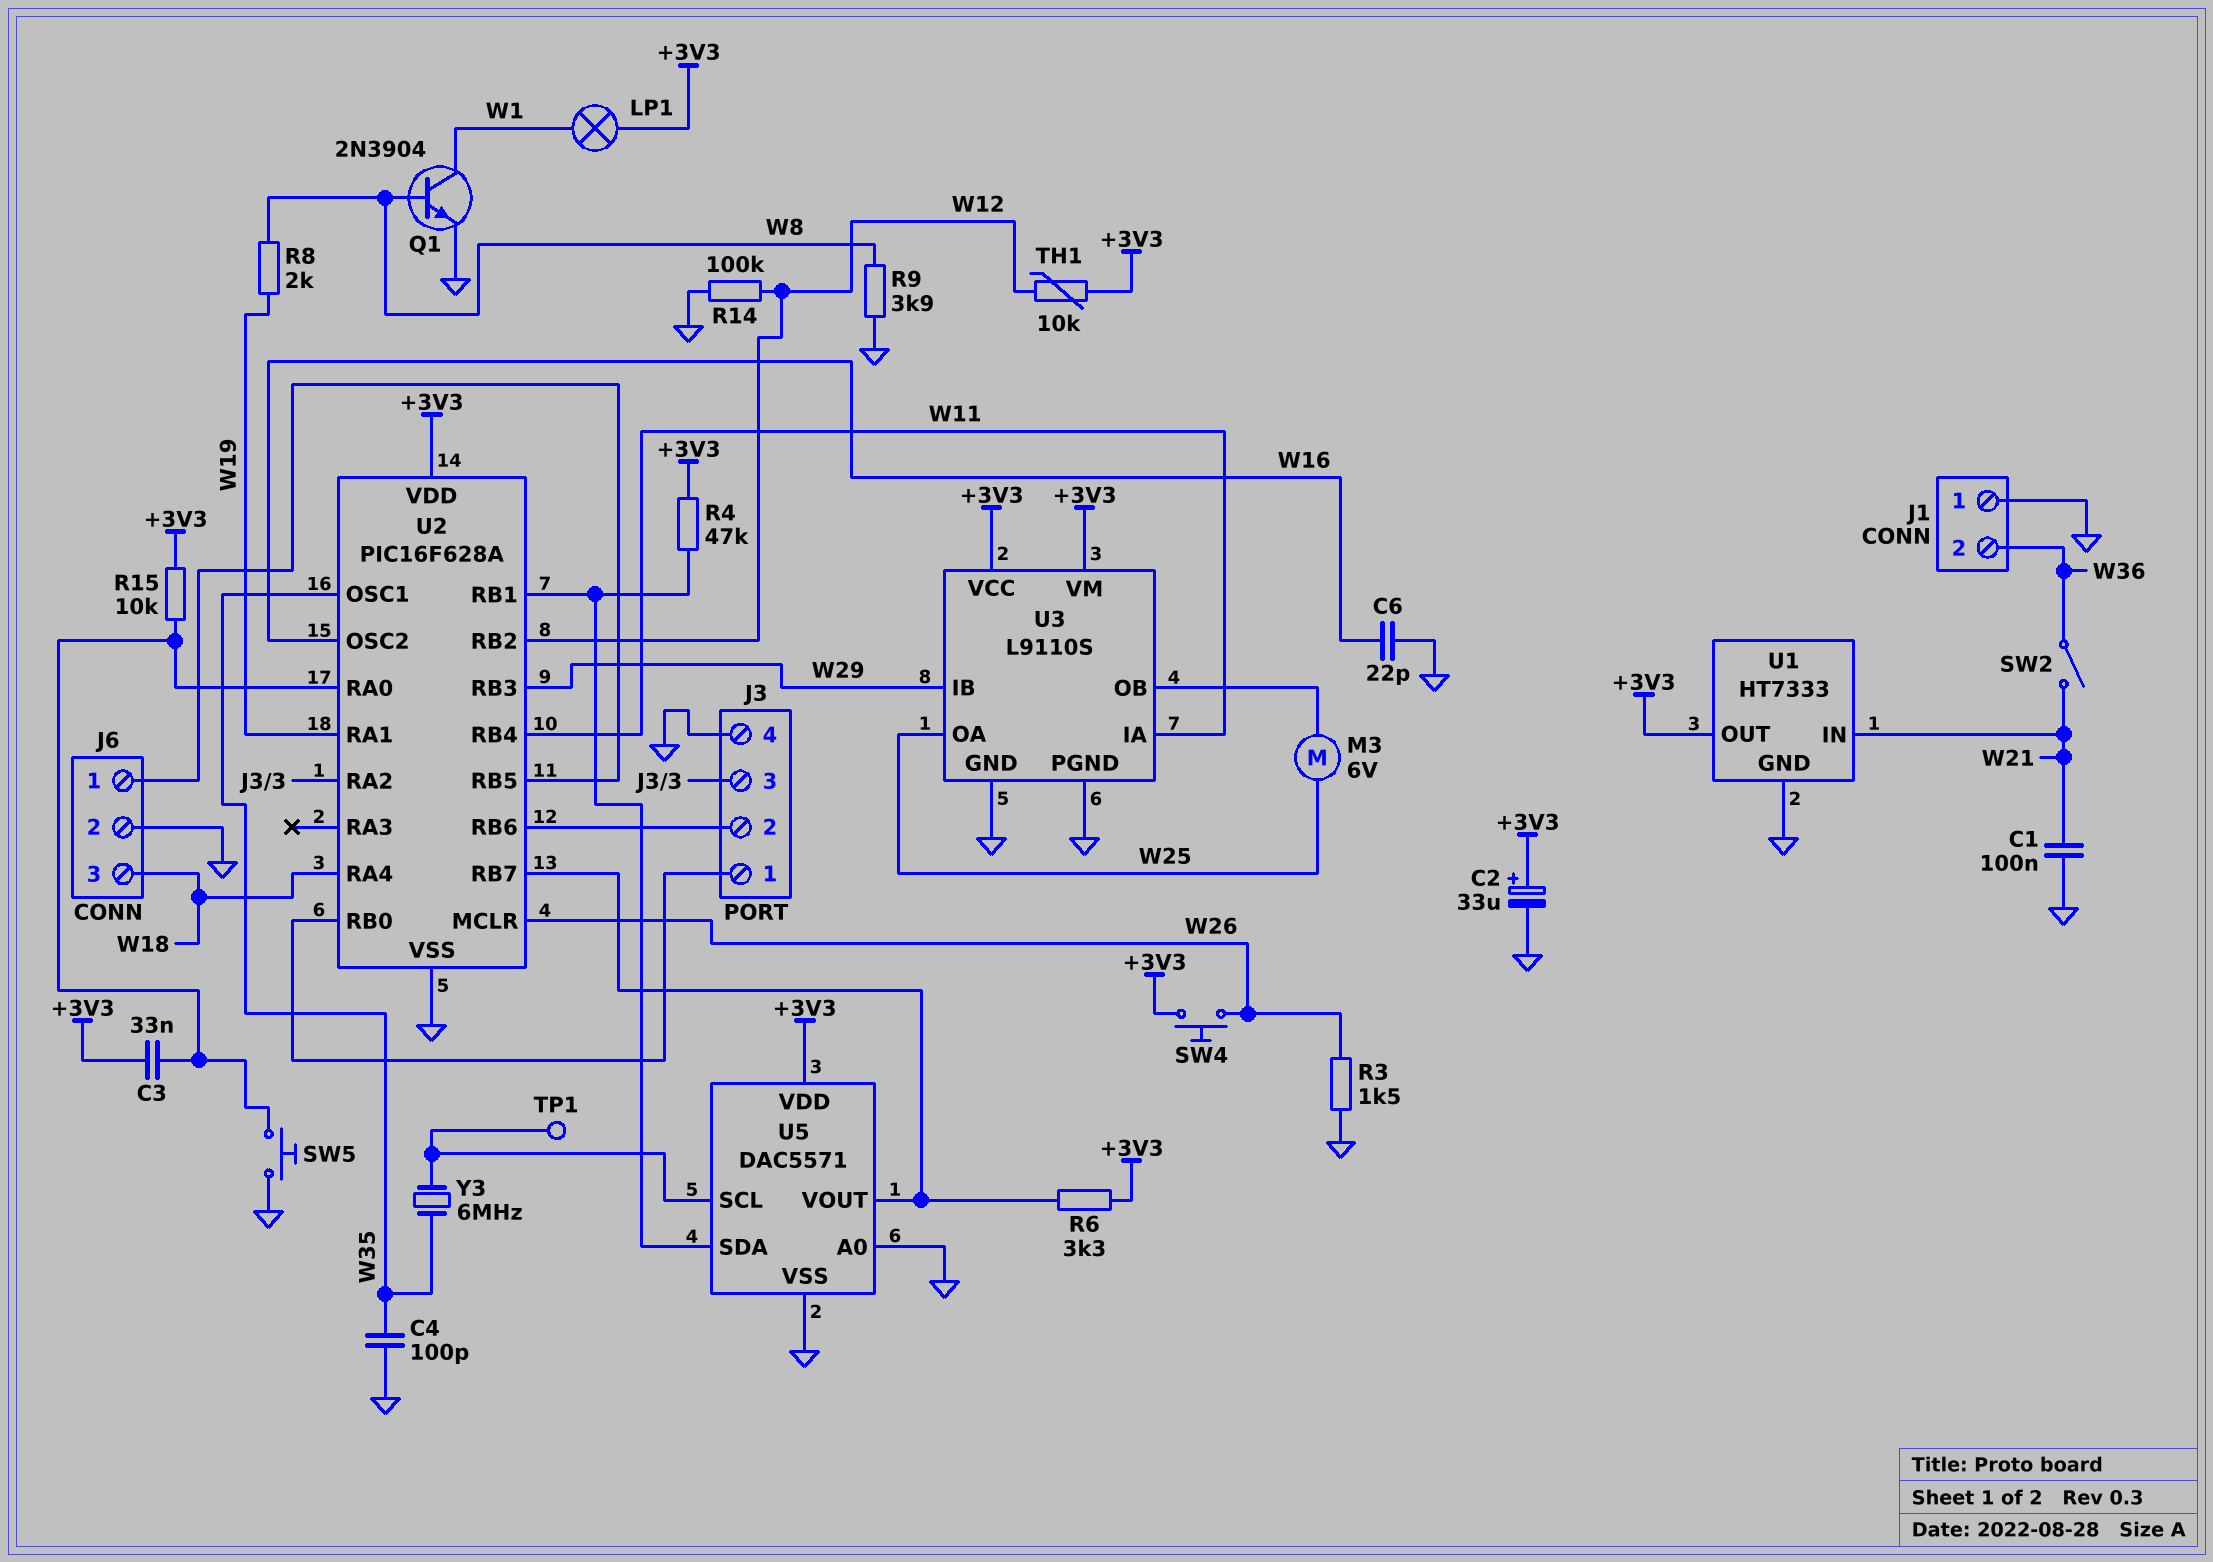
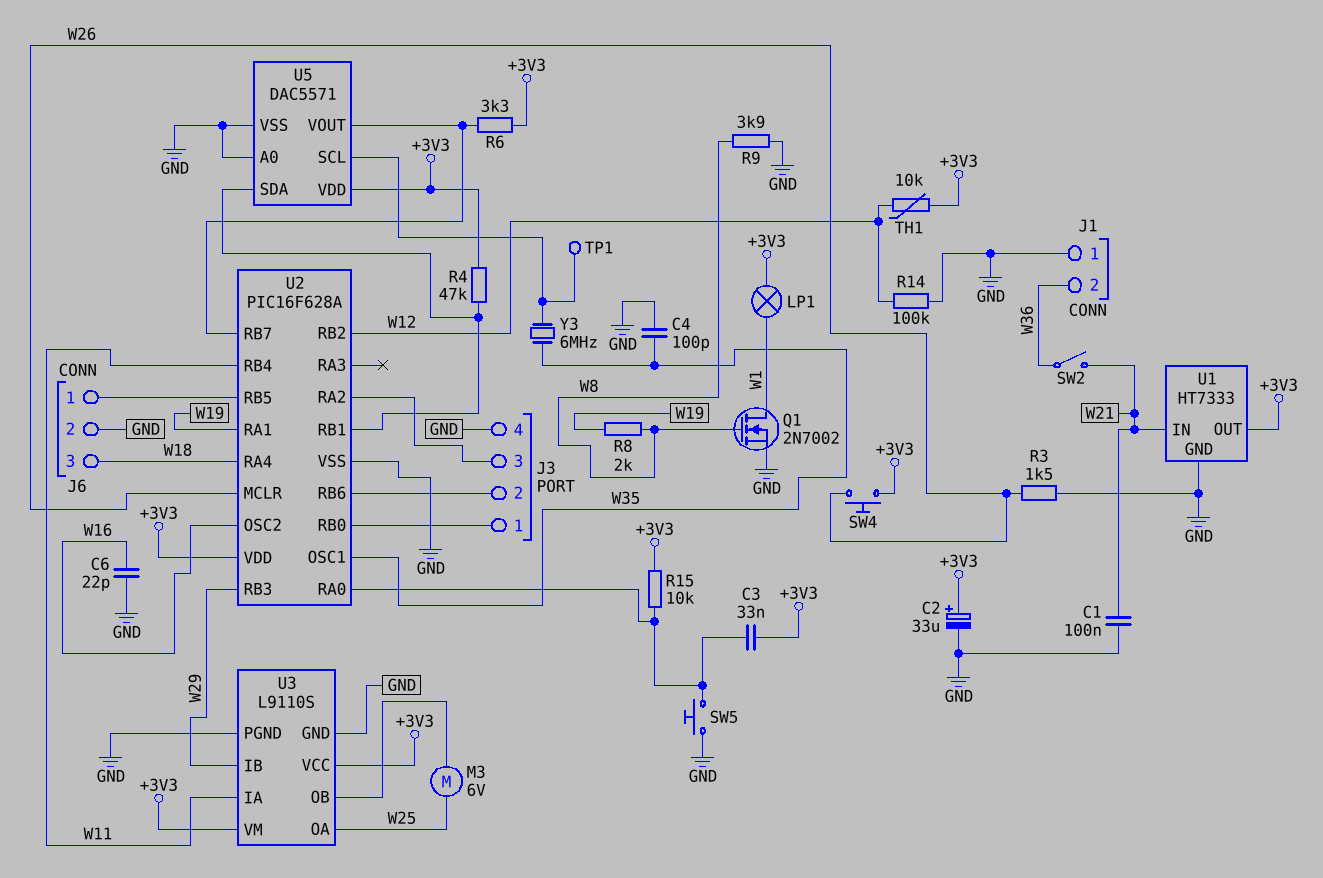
Q1: NPN 2N3904 (B W8, C W1, E GND) -> NMOS 2N7002 (G W8, D W1, S GND)

